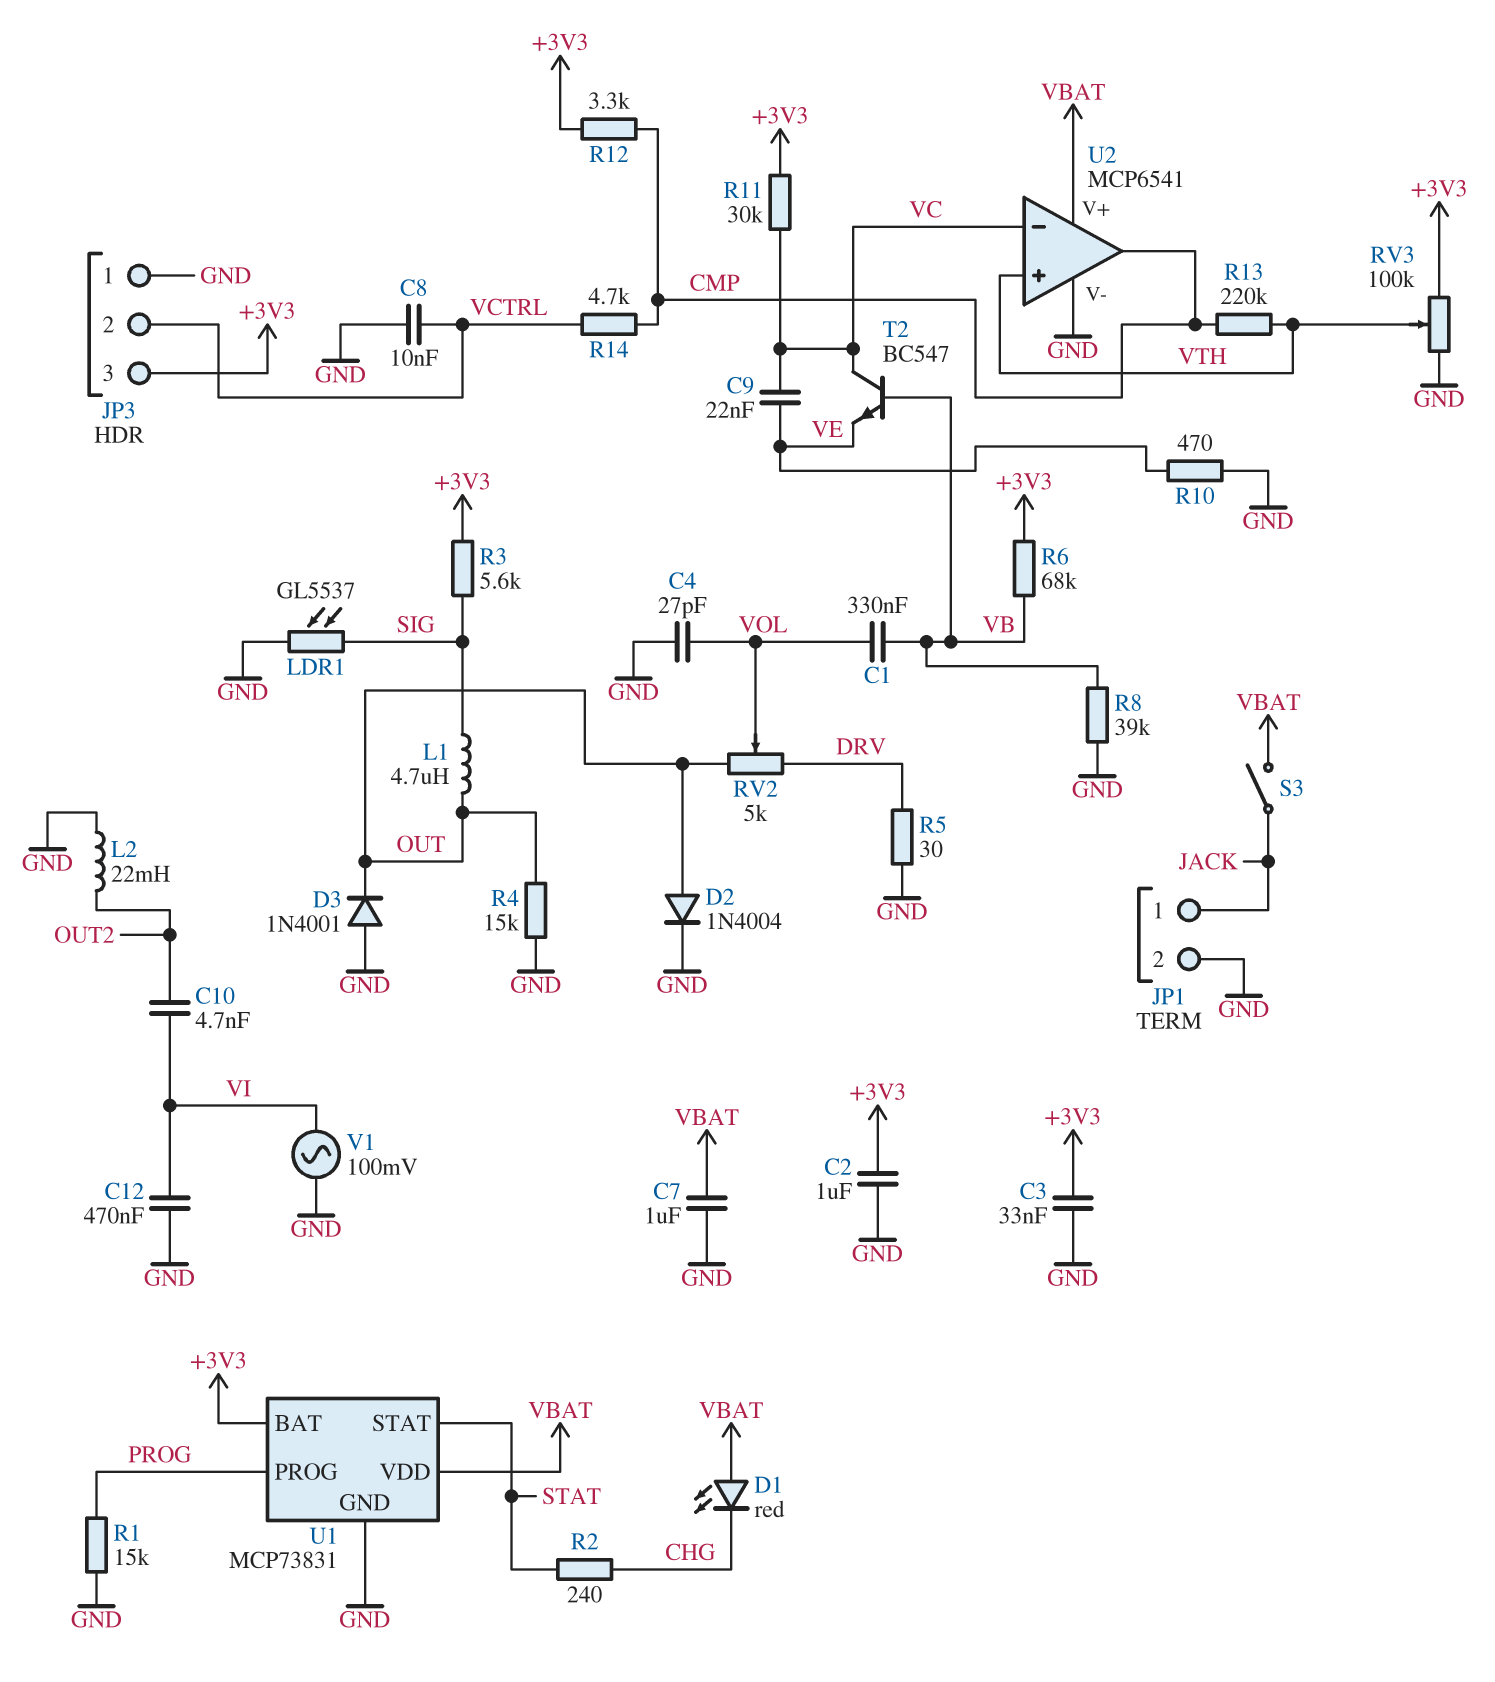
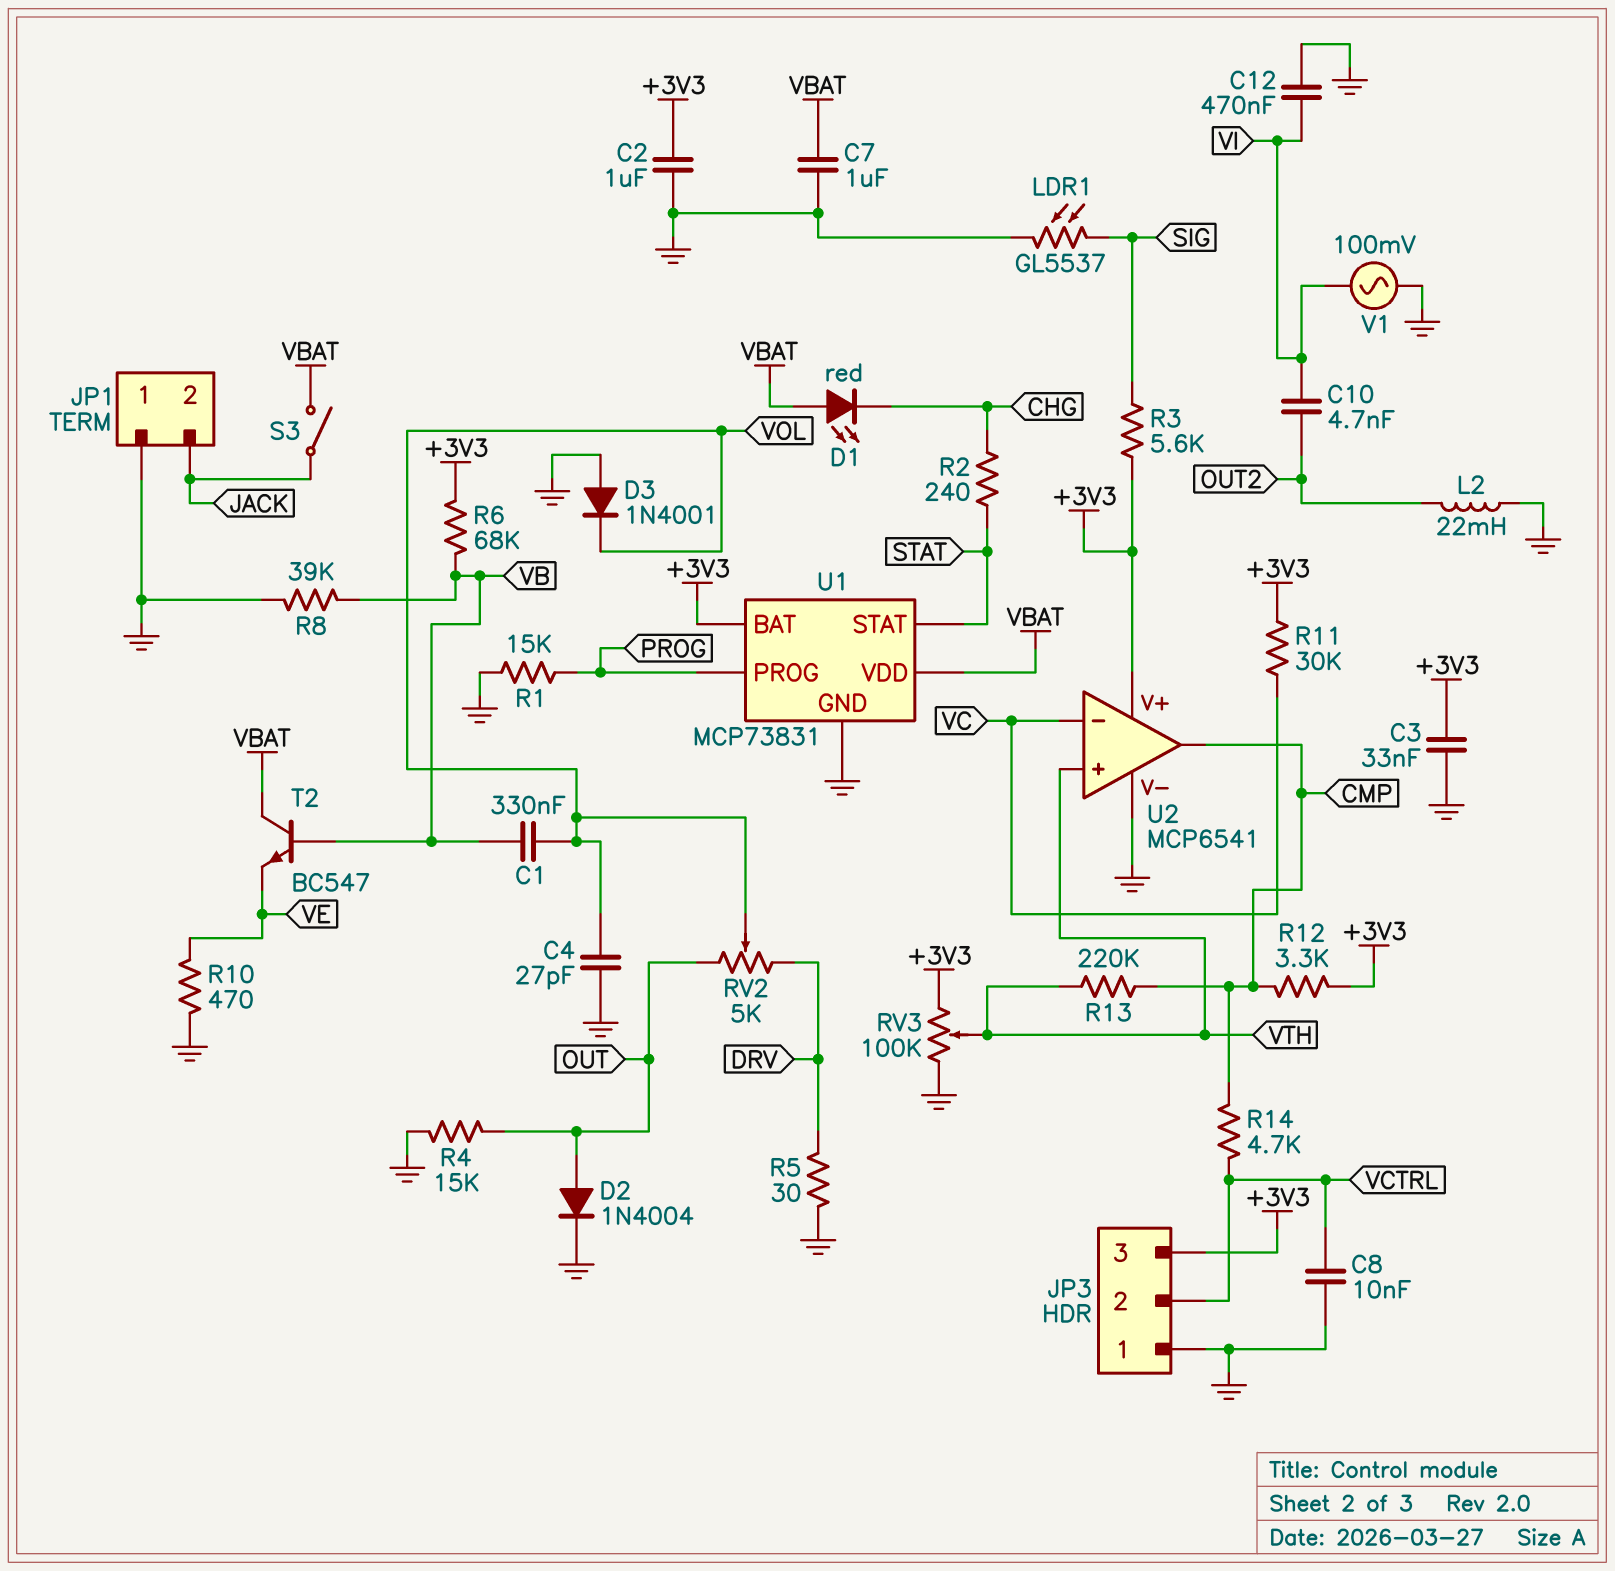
C9: 22nF (VC, VE) -> none
D3: diode 1N4001 (A GND, K OUT) -> diode 1N4001 (A GND, K VOL)
JP1 pin 1: JACK -> GND
JP1 pin 2: GND -> JACK
L1: 4.7uH (OUT, SIG) -> none
T2: NPN BC547 (B VB, C VC, E VE) -> NPN BC547 (B VB, C VBAT, E VE)
U2 pin V+: VBAT -> +3V3

